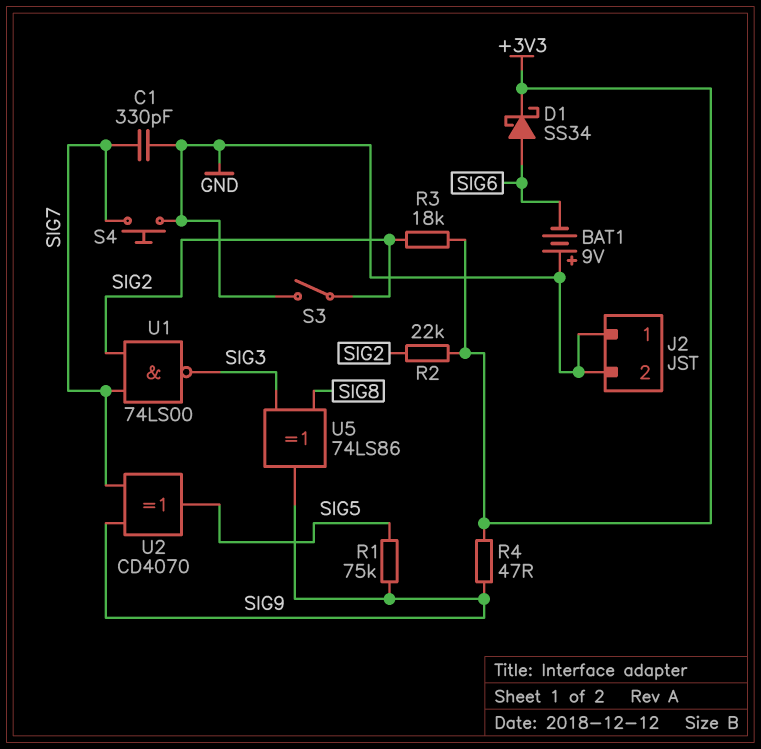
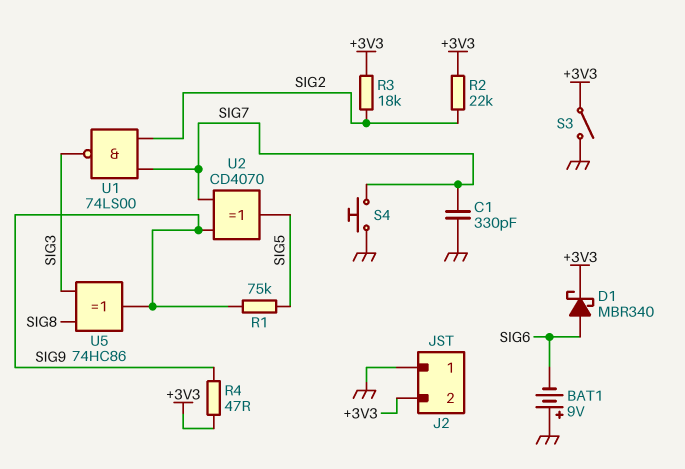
D1: schottky SS34 (A SIG6, K +3V3) -> schottky MBR340 (A SIG6, K +3V3)
J2 pin 2: GND -> +3V3
S3: switch (GND, SIG2) -> switch (+3V3, GND)
U5: XOR 74LS86 (in SIG3, in SIG8, out SIG9) -> XOR 74HC86 (in SIG3, in SIG8, out SIG9)

